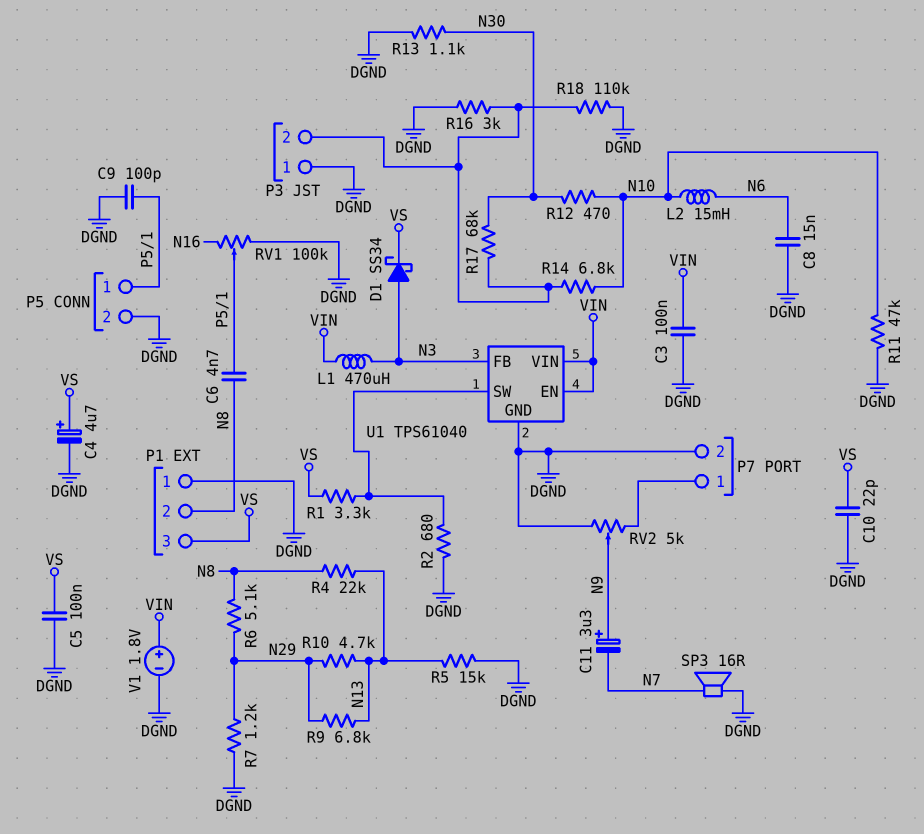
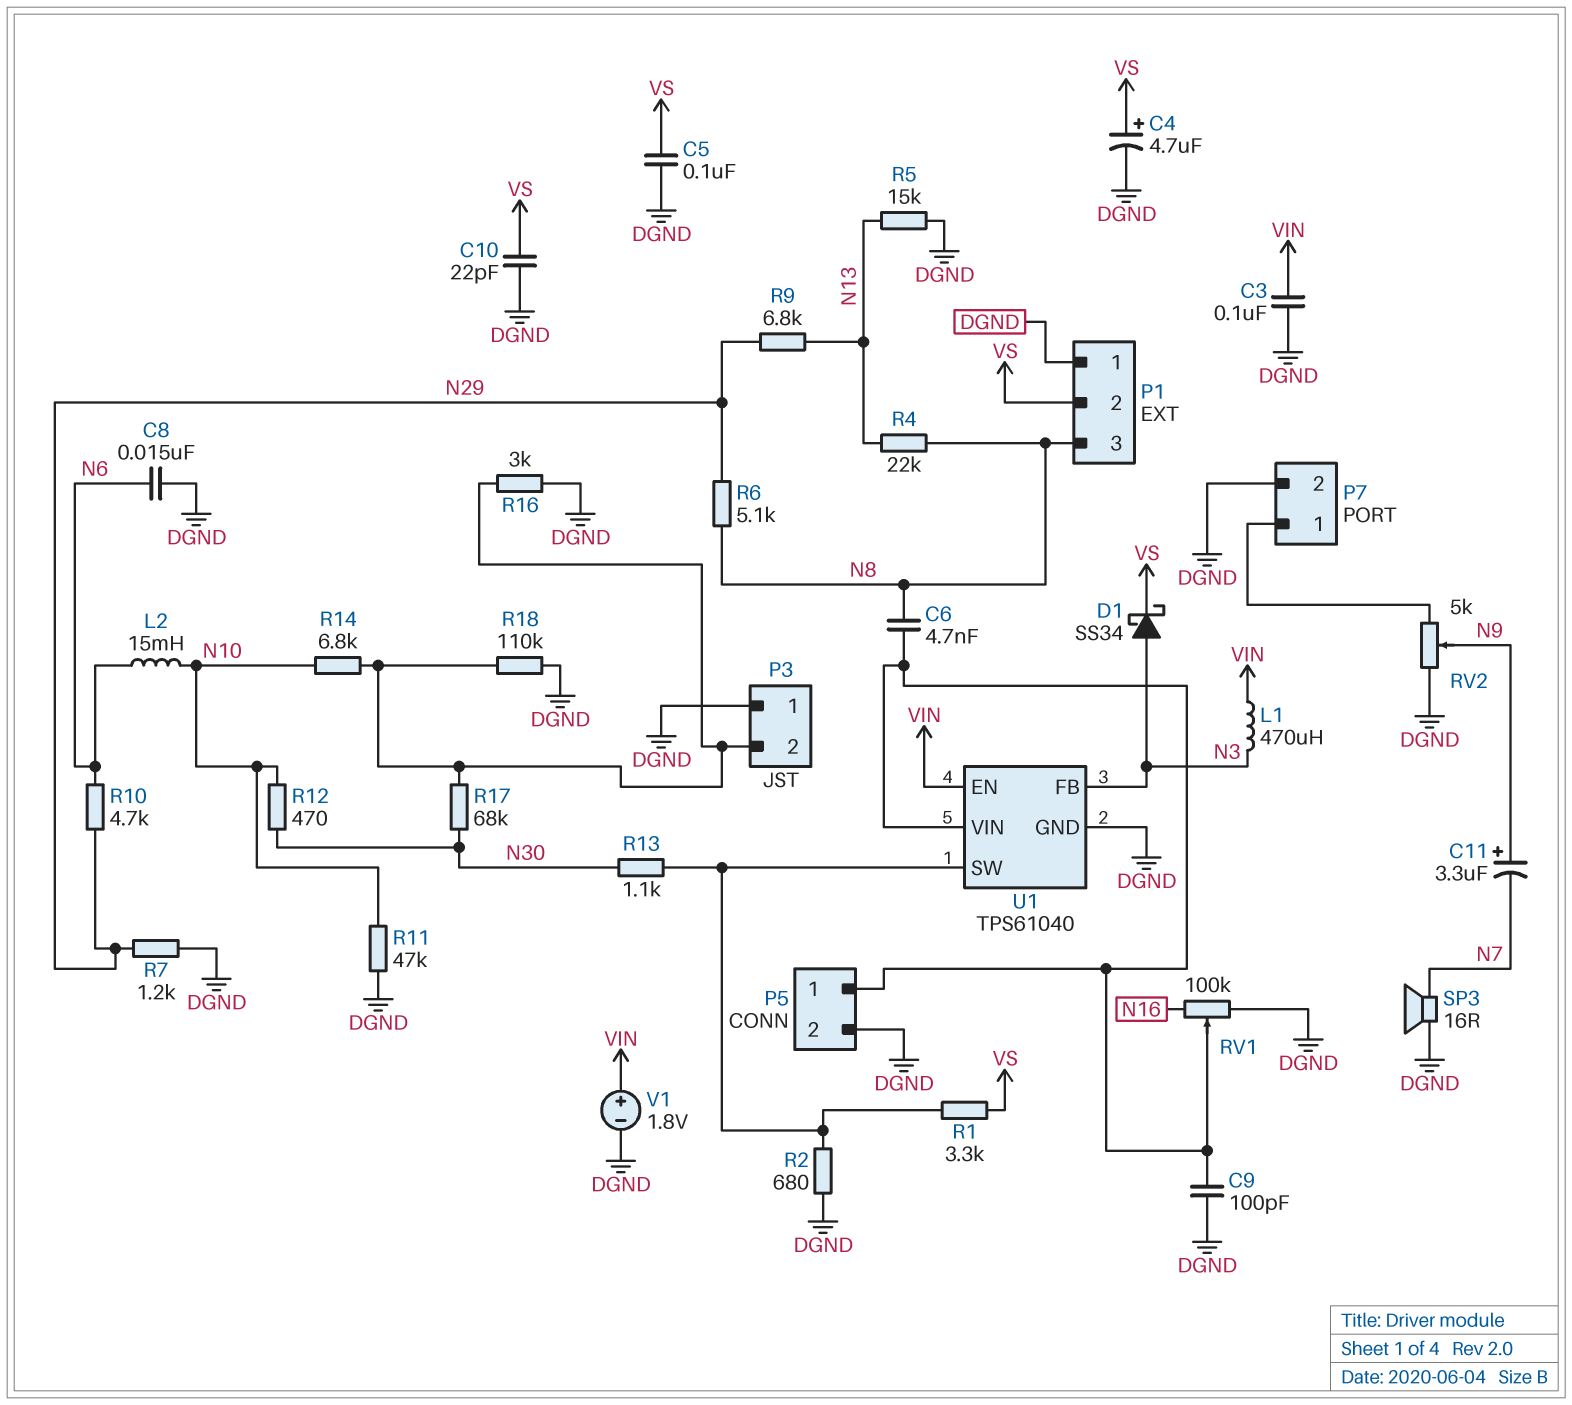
P1 pin 2: N8 -> VS
P1 pin 3: VS -> N8
R10: 4.7k (N13, N29) -> 4.7k (N6, N29)
R13: 1.1k (DGND, N30) -> 1.1k (N30, U1/SW)
U1 pin VIN: VIN -> P5/1

